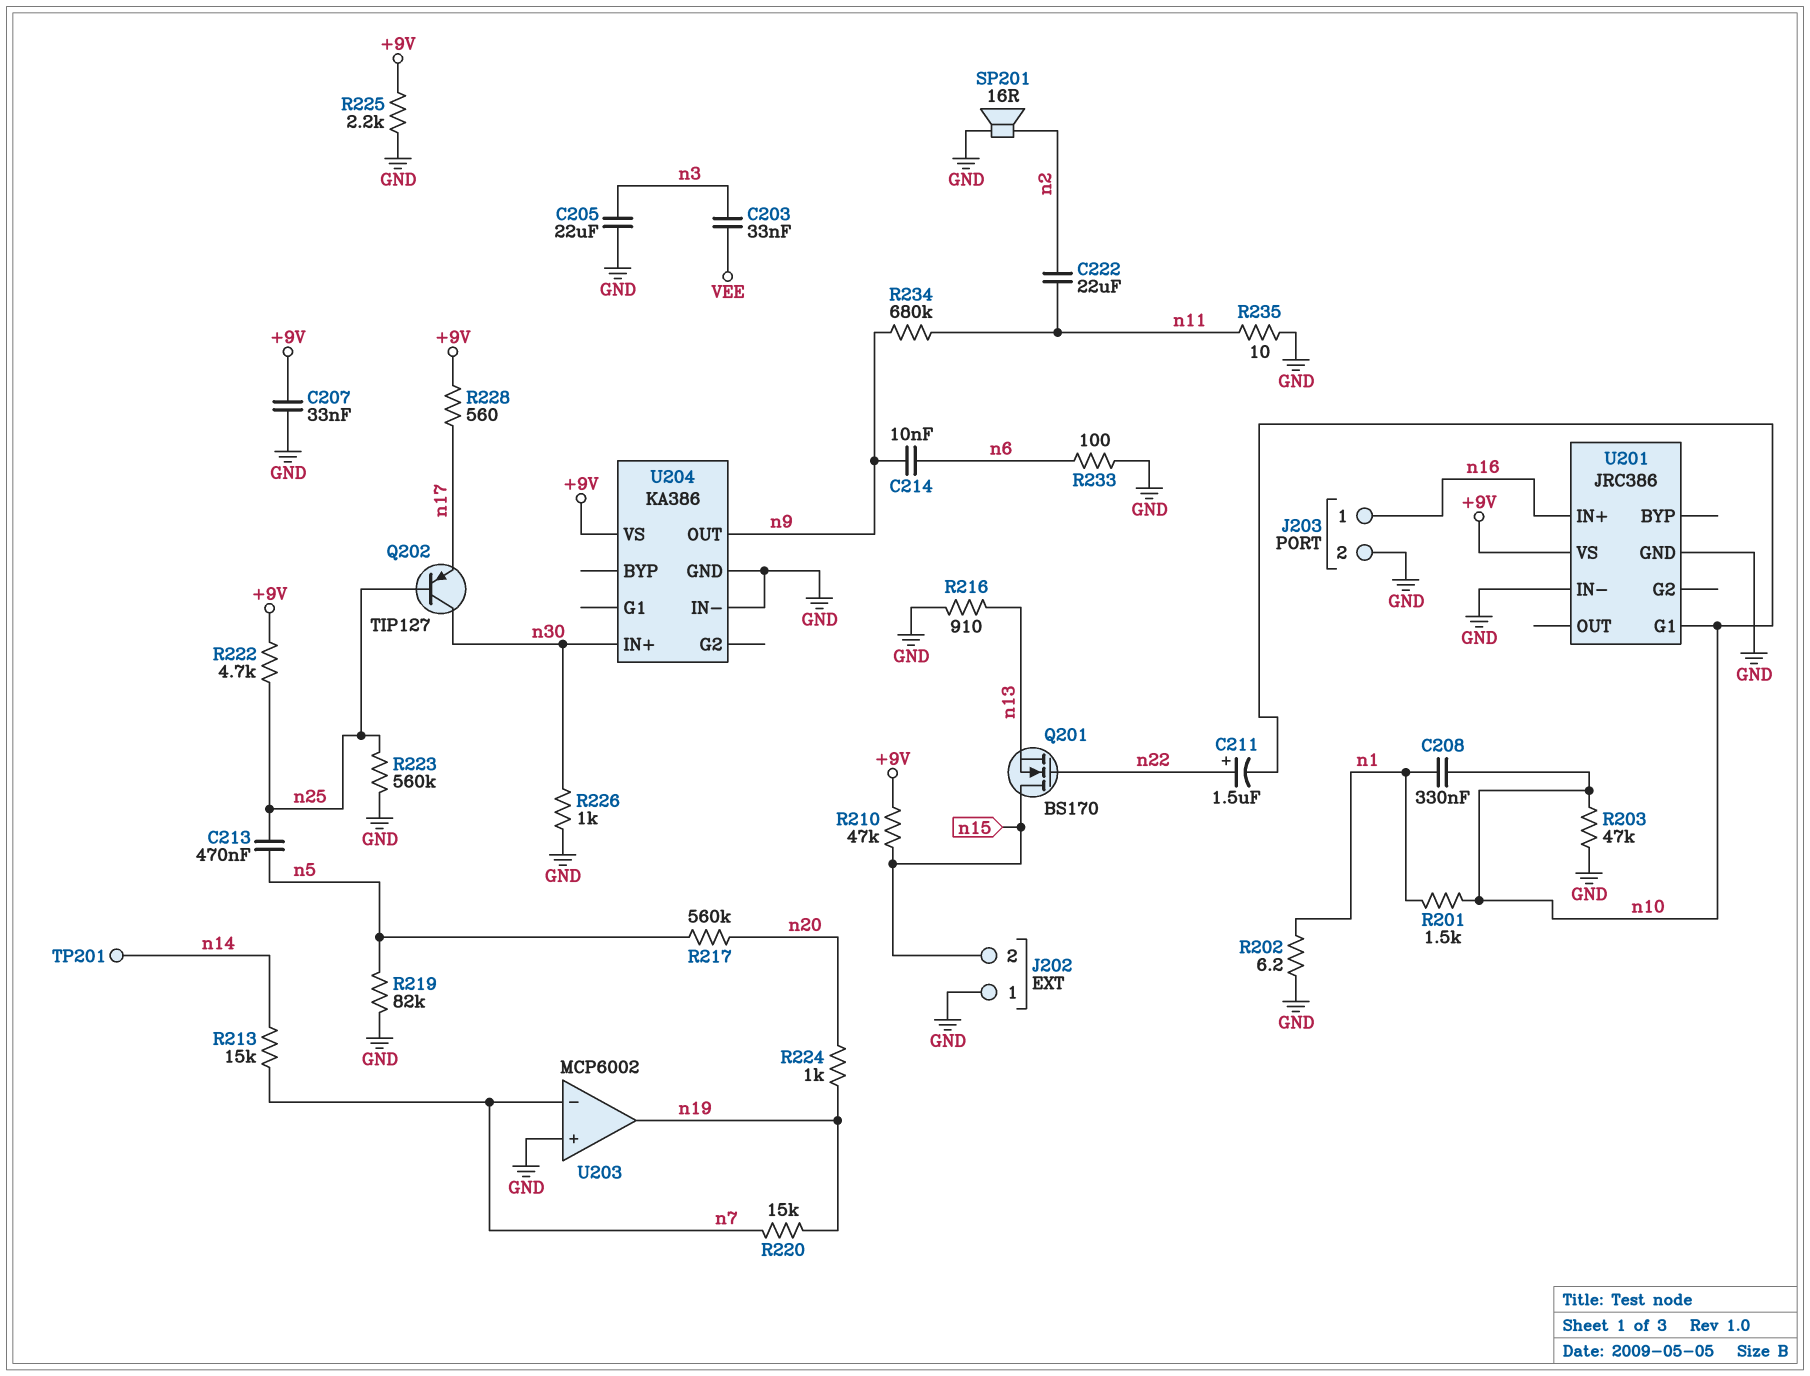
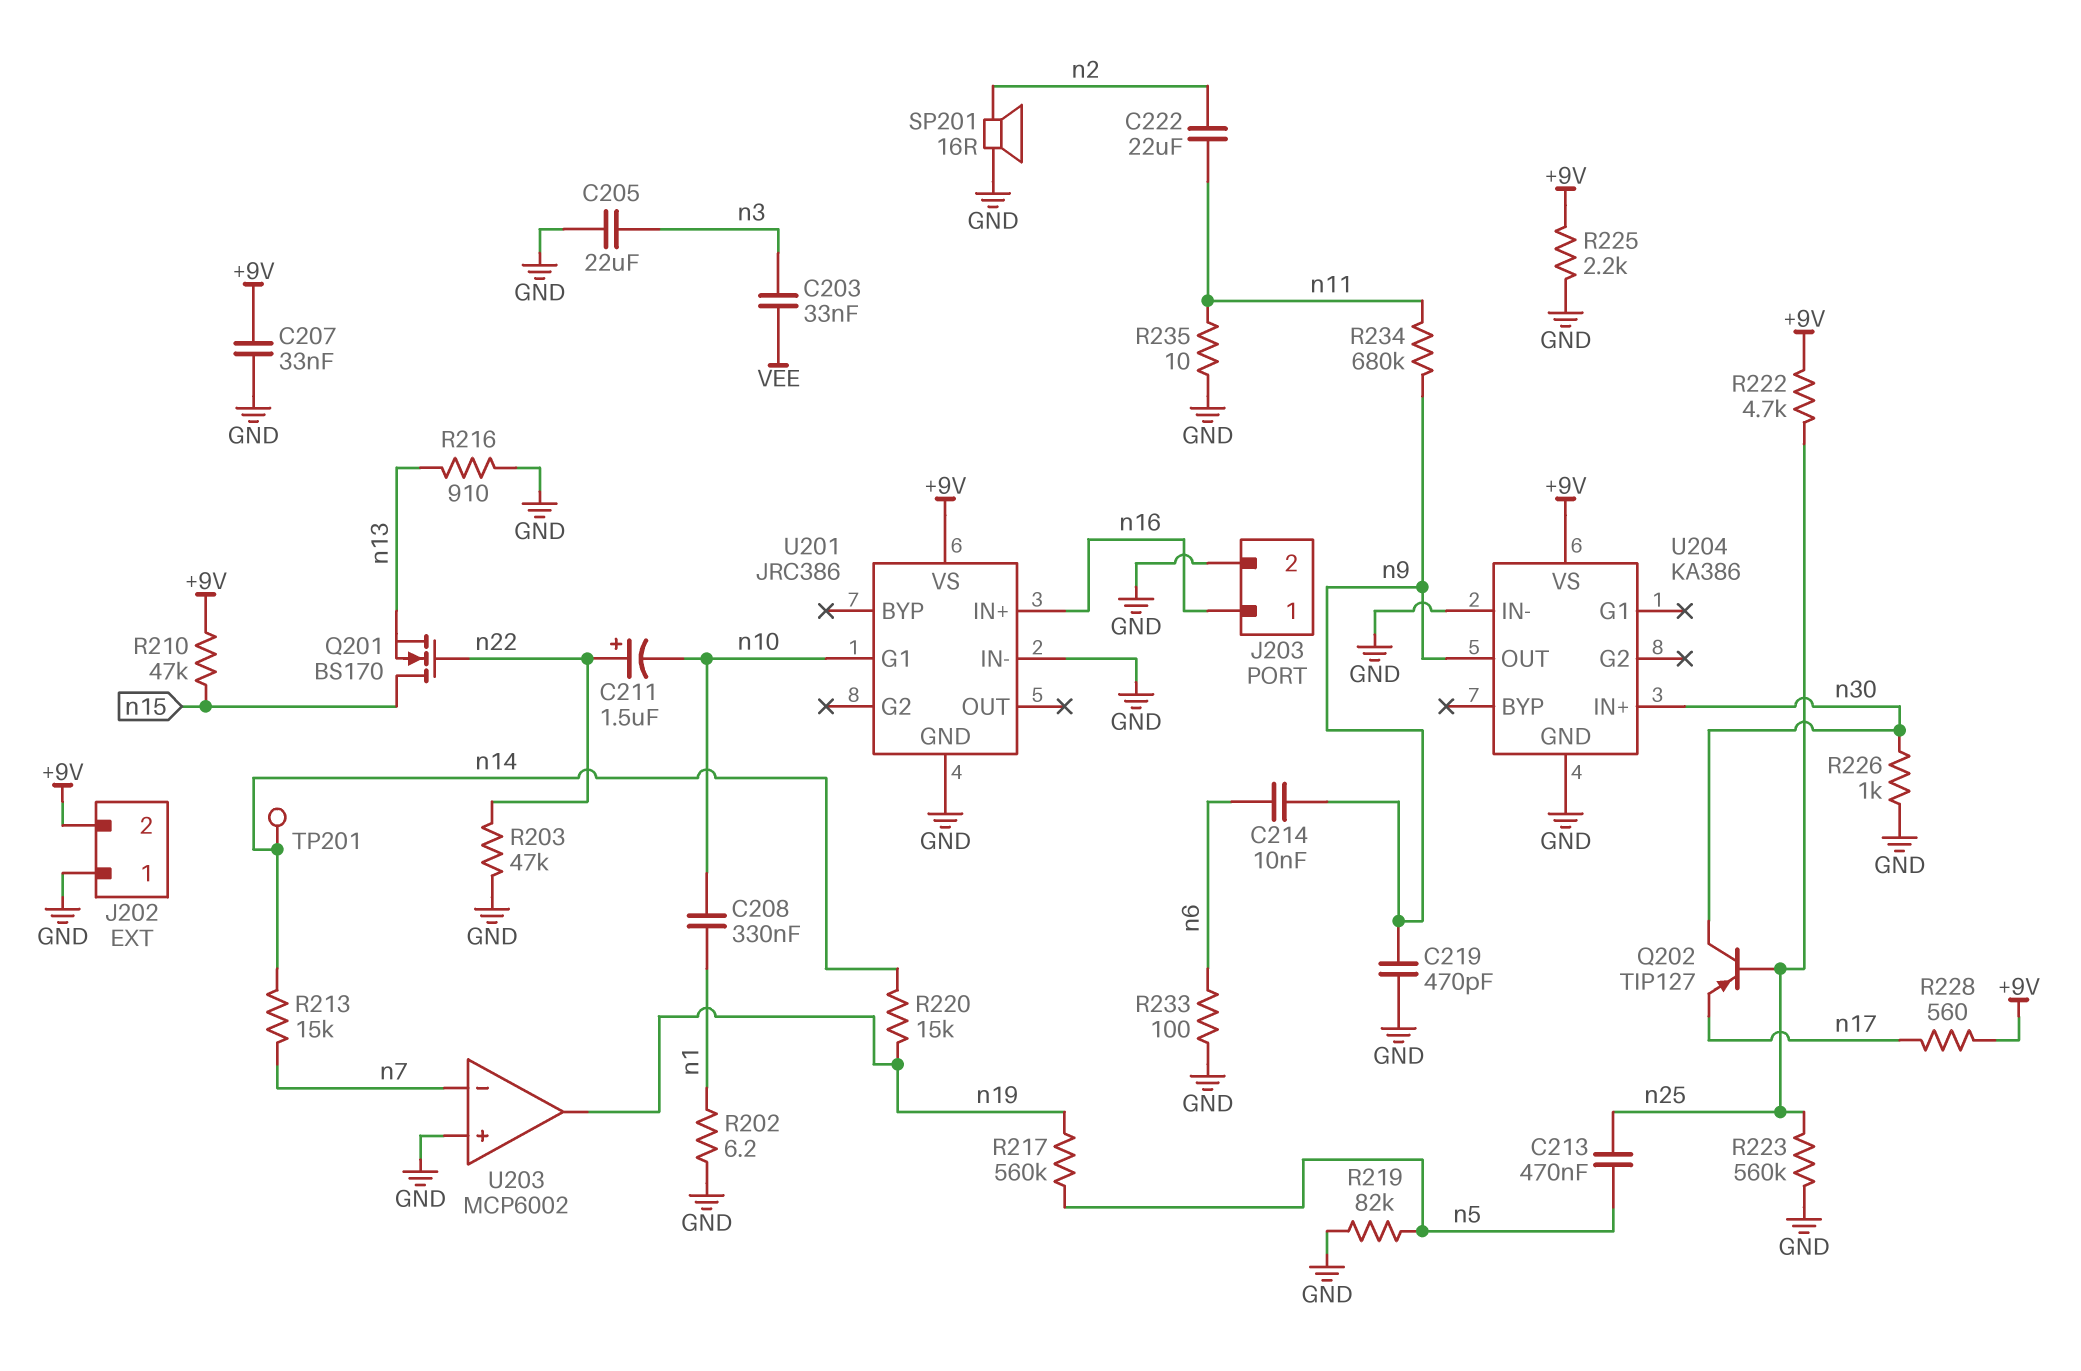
C219: none -> 470pF (GND, n9)
J202 pin 2: n15 -> +9V
R201: 1.5k (n1, n10) -> none
R203: 47k (GND, n10) -> 47k (GND, n22)
R217: 560k (n5, n20) -> 560k (n5, n19)
R220: 15k (n7, n19) -> 15k (n14, n19)
R224: 1k (n19, n20) -> none

